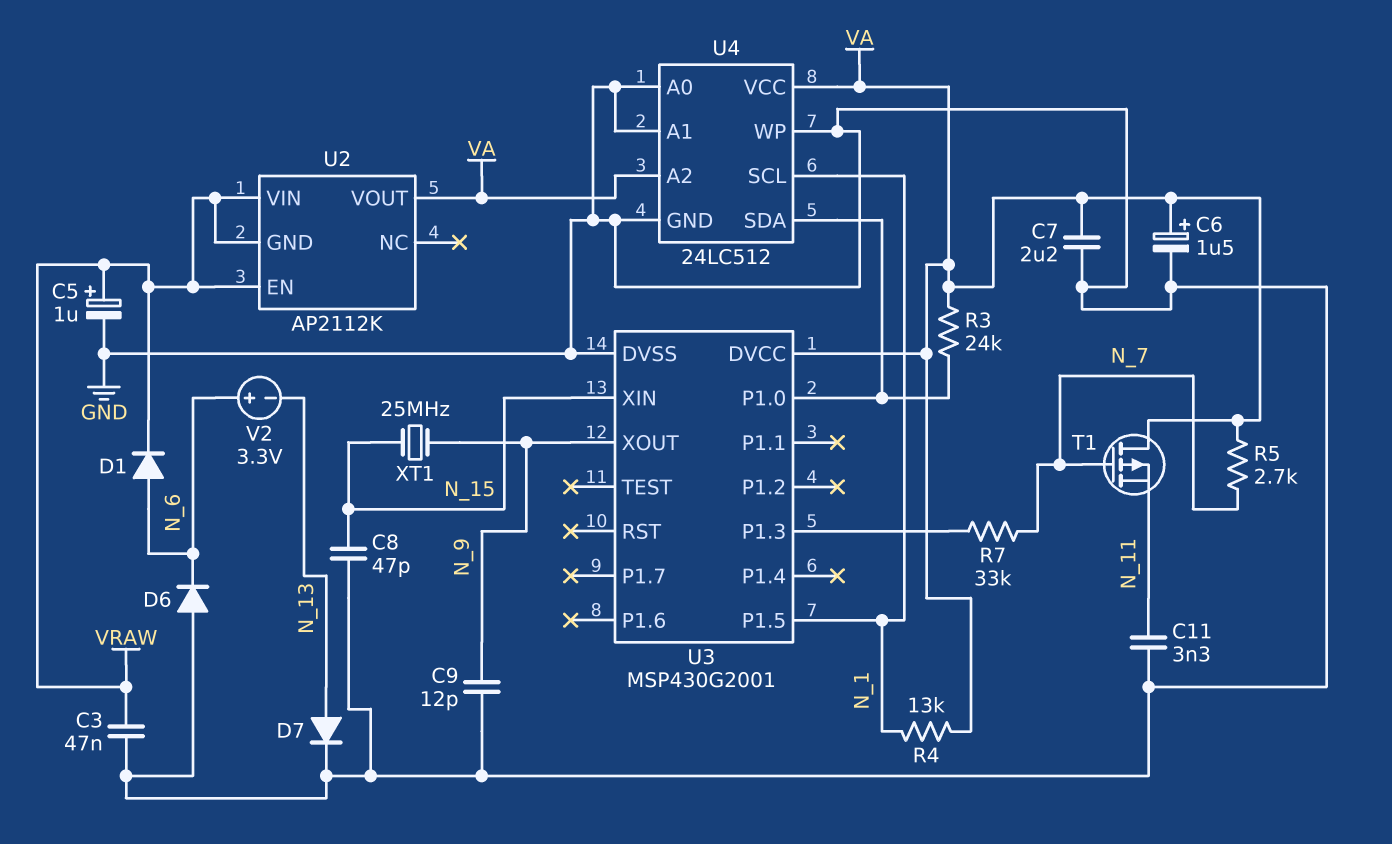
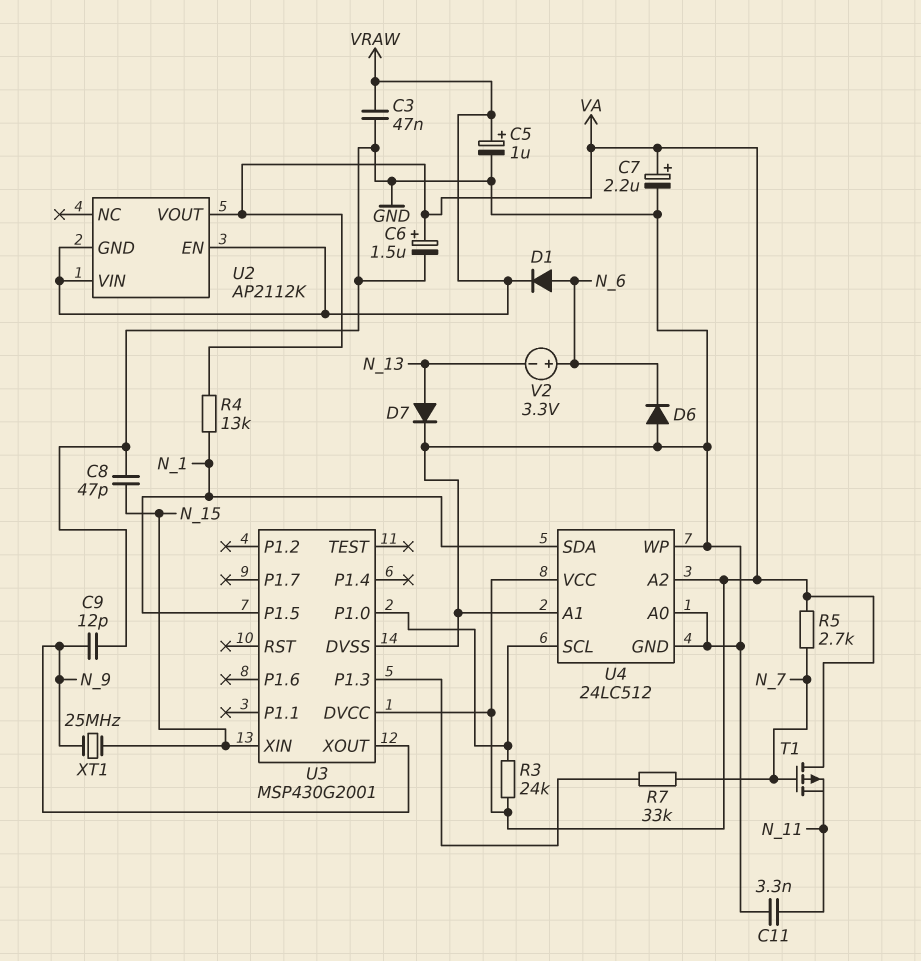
C7: 2.2uF (GND, VA) -> 2.2uF (plus VA, minus GND)
U4 pin SCL: N_1 -> U3/P1.0
U4 pin SDA: U3/P1.0 -> N_1

